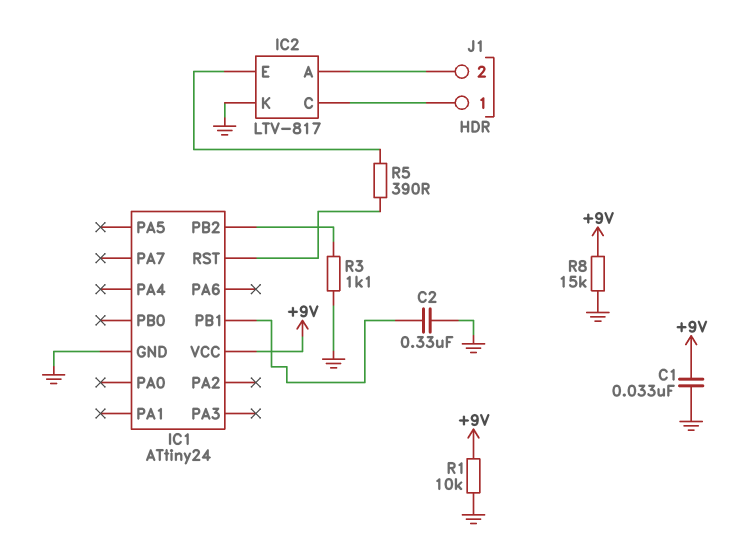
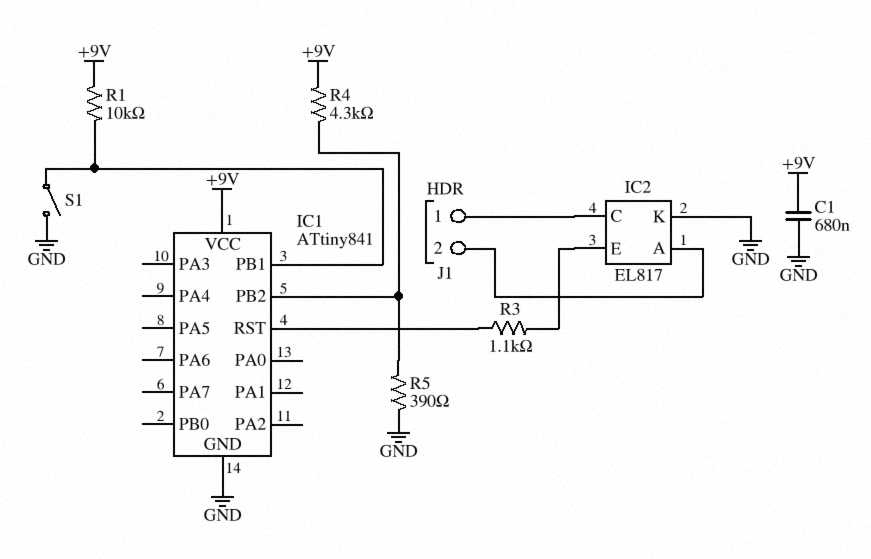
C1: 33nF (+9V, GND) -> 680nF (+9V, GND)
C2: 330nF (GND, IC1/PB1) -> none
IC1: ATtiny24 -> ATtiny841
IC2: LTV-817 -> EL817
R1: 10k (+9V, GND) -> 10k (+9V, IC1/PB1)
R3: 1.1k (GND, IC1/PB2) -> 1.1k (IC1/RST, IC2/E)
R4: none -> 4.3k (+9V, IC1/PB2)
R5: 390 (IC1/RST, IC2/E) -> 390 (GND, IC1/PB2)
R8: 15k (+9V, GND) -> none
S1: none -> switch (GND, IC1/PB1)

